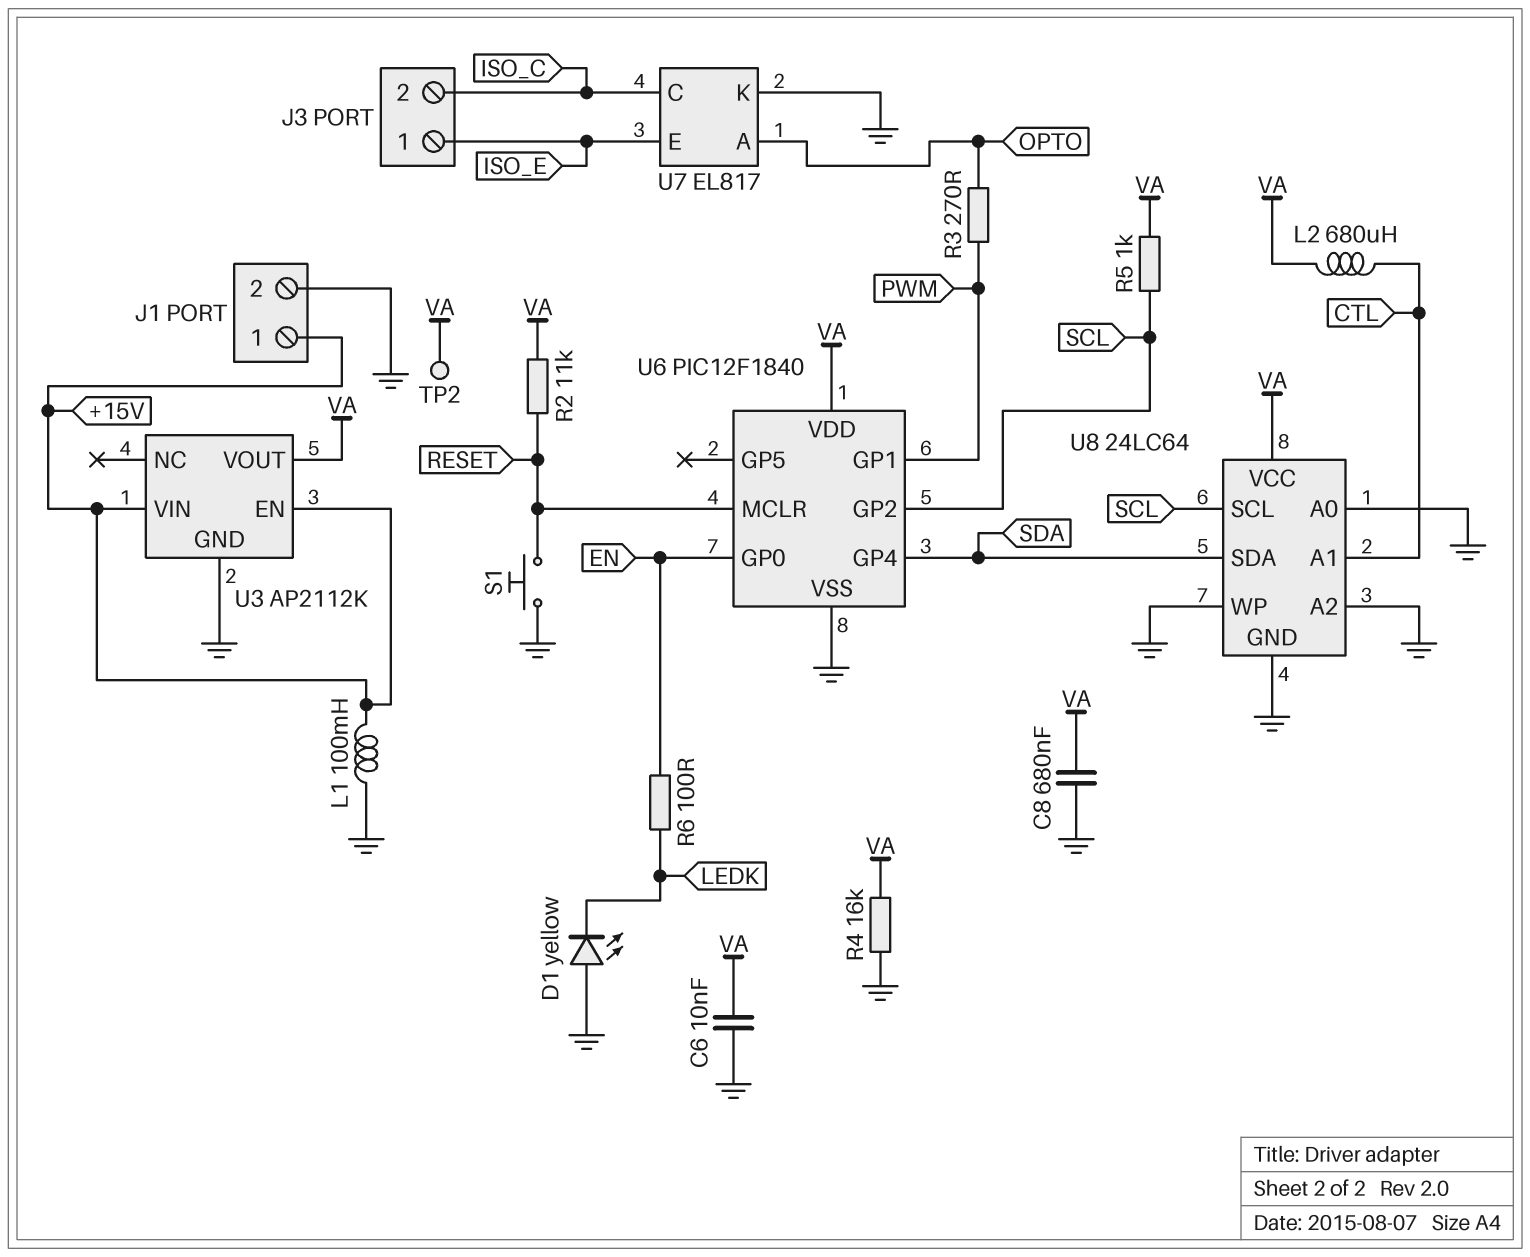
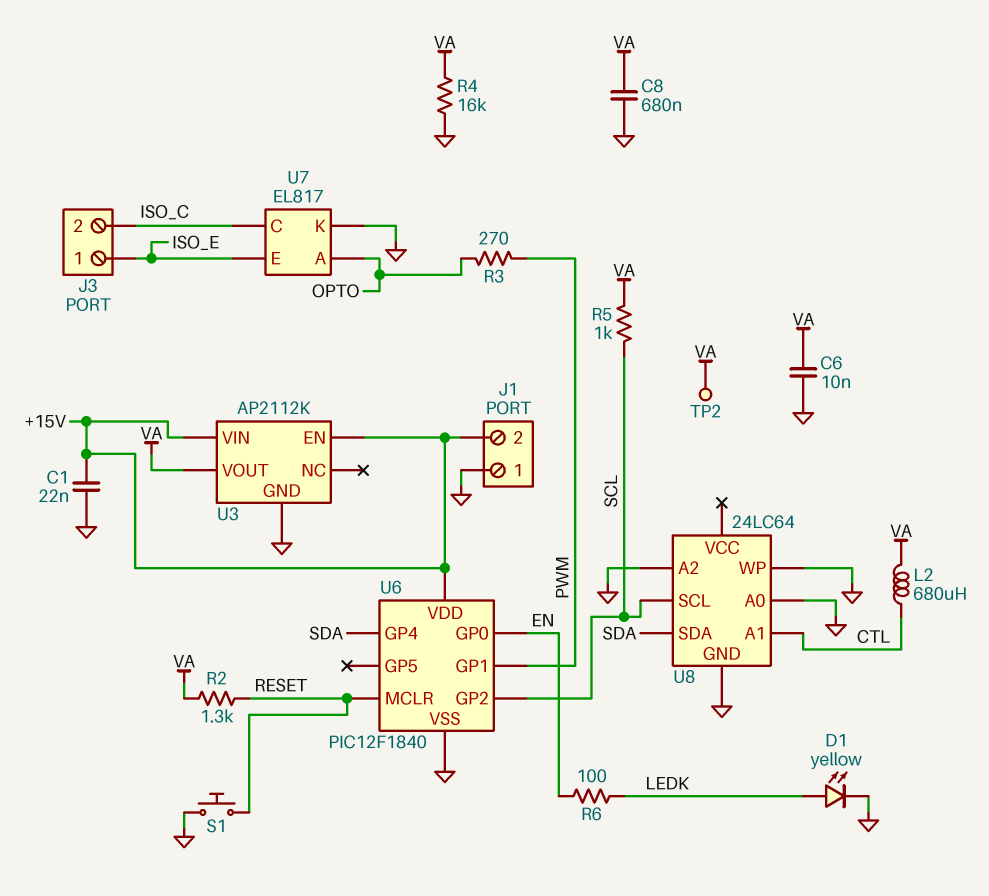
C1: none -> 22nF (+15V, GND)
D1: LED yellow (A GND, K LEDK) -> LED yellow (A LEDK, K GND)
J1 pin 1: +15V -> GND
J1 pin 2: GND -> +15V
L1: 100mH (+15V, GND) -> none
R2: 11k (RESET, VA) -> 1.3k (RESET, VA)
U6 pin VDD: VA -> +15V
U8 pin VCC: VA -> none

